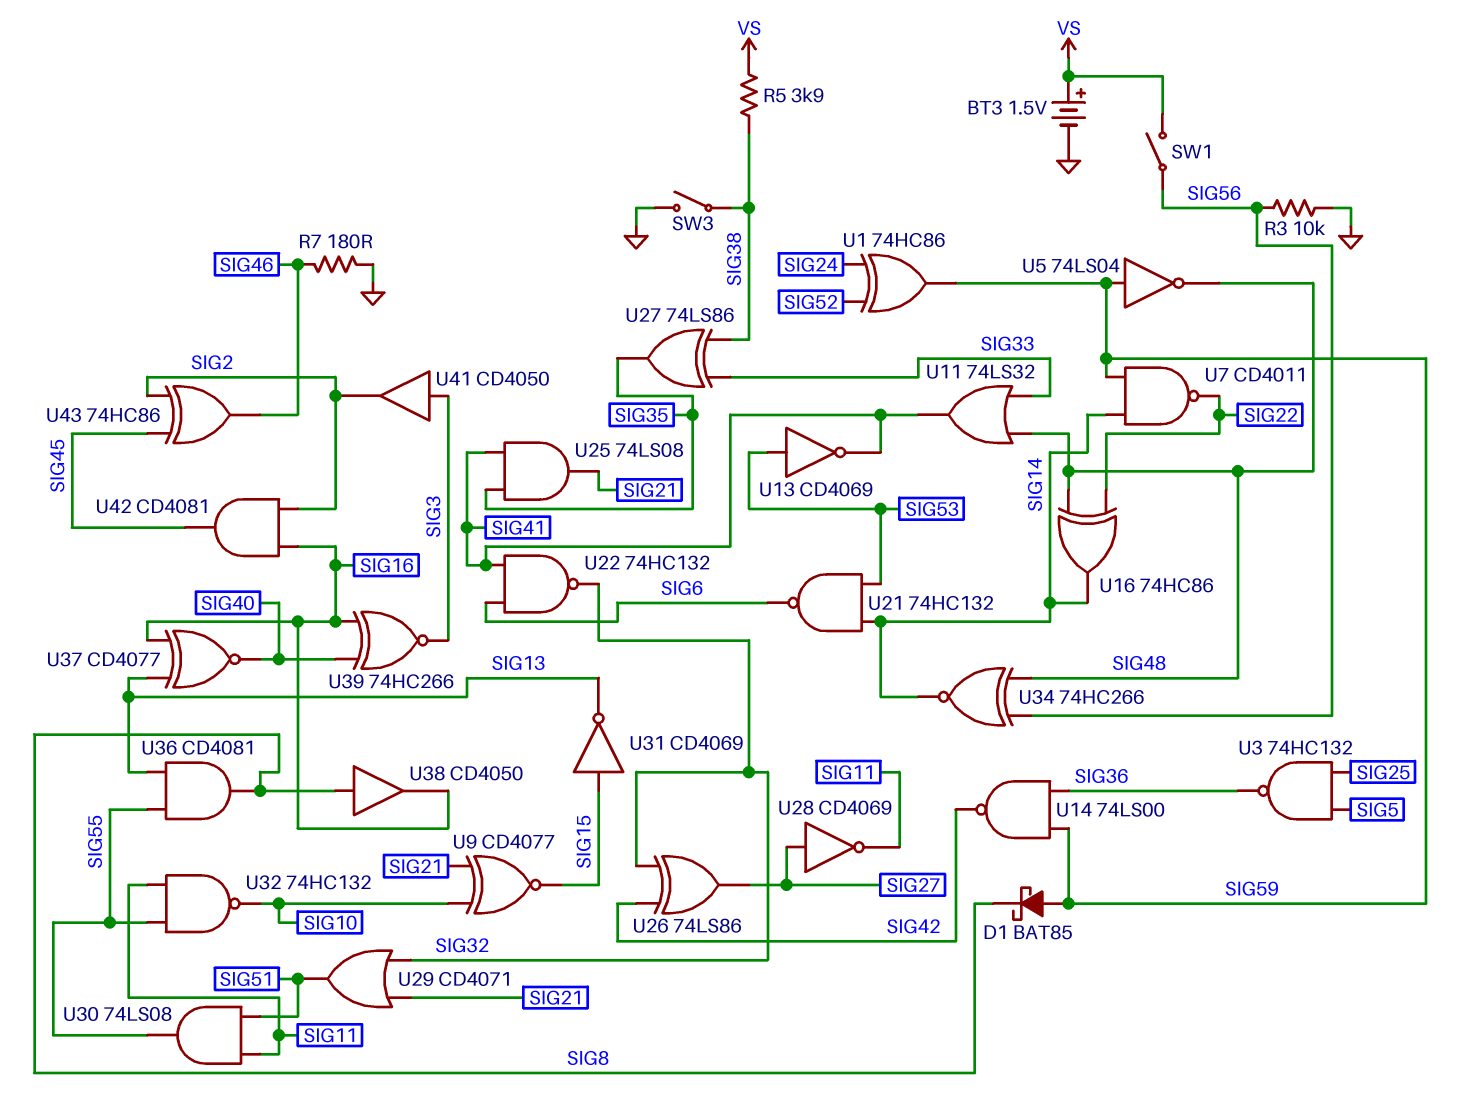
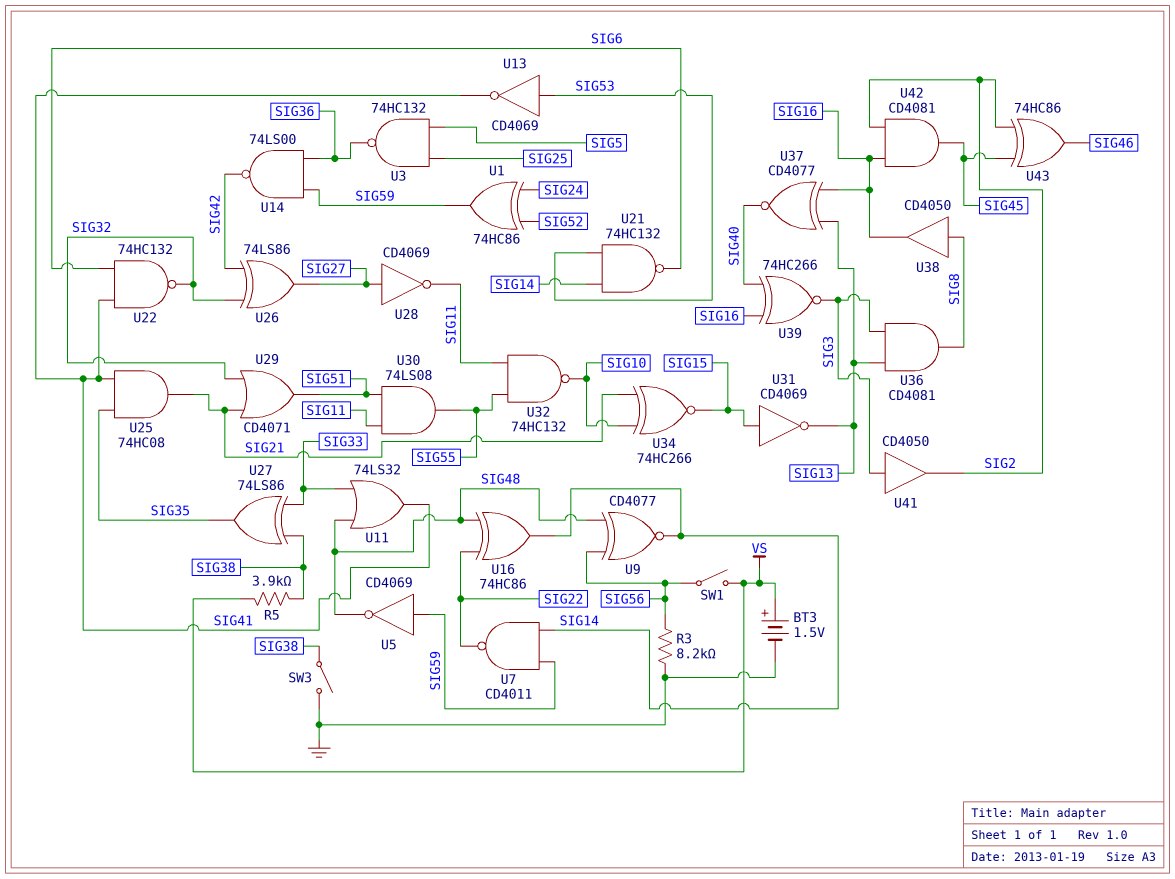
D1: schottky BAT85 (A SIG59, K SIG8) -> none
R3: 10k (GND, SIG56) -> 8.2k (GND, SIG56)
R7: 180 (GND, SIG46) -> none
U5: NOT 74LS04 (in SIG59, out SIG48) -> NOT CD4069 (in SIG59, out SIG48)
U9: XNOR CD4077 (in SIG10, in SIG21, out SIG15) -> XNOR CD4077 (in SIG48, in SIG56, out SIG14)
U25: AND 74LS08 (in SIG35, in SIG41, out SIG21) -> AND 74HC08 (in SIG35, in SIG41, out SIG21)
U34: XNOR 74HC266 (in SIG48, in SIG56, out SIG14) -> XNOR 74HC266 (in SIG10, in SIG21, out SIG15)
U36: AND CD4081 (in SIG13, in SIG55, out SIG8) -> AND CD4081 (in SIG3, in SIG13, out SIG8)

